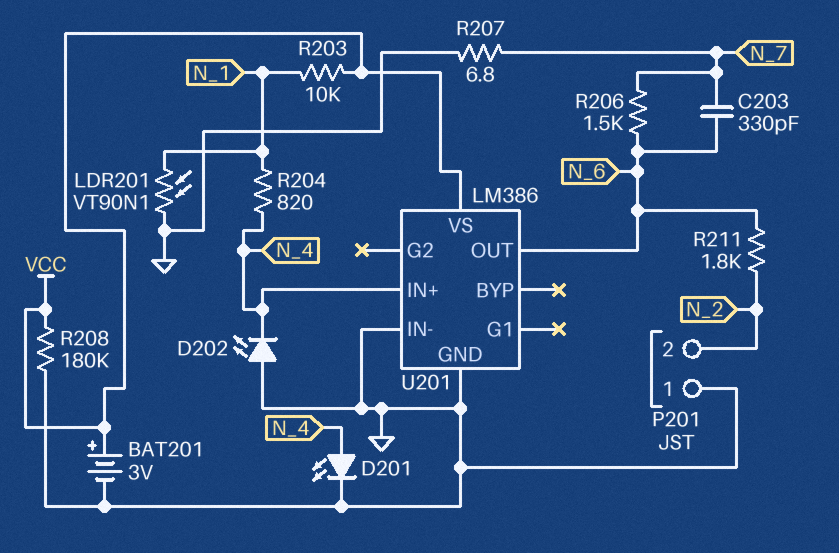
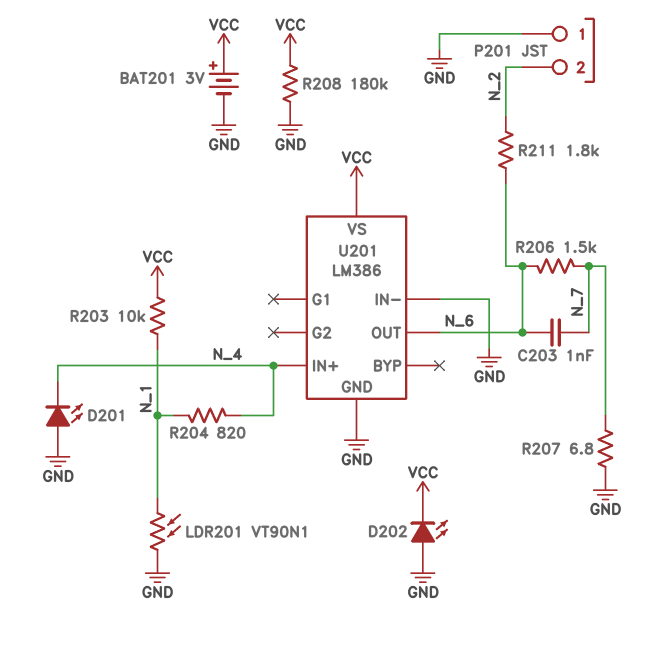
C203: 330pF (N_6, N_7) -> 1nF (N_6, N_7)
D201: LED (A N_4, K GND) -> LED (A GND, K N_4)
D202: LED (A GND, K N_4) -> LED (A GND, K VCC)

